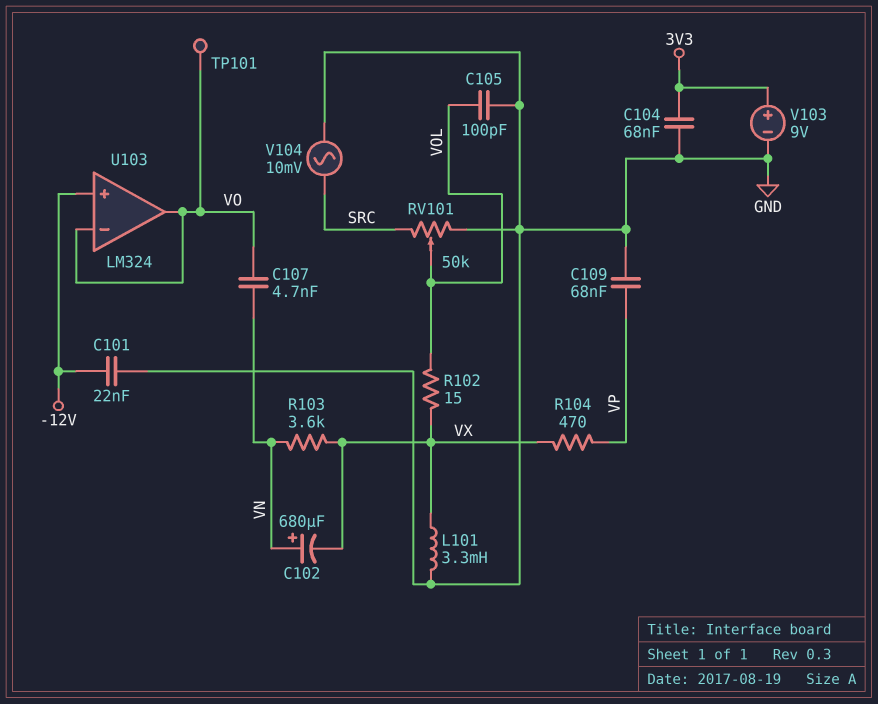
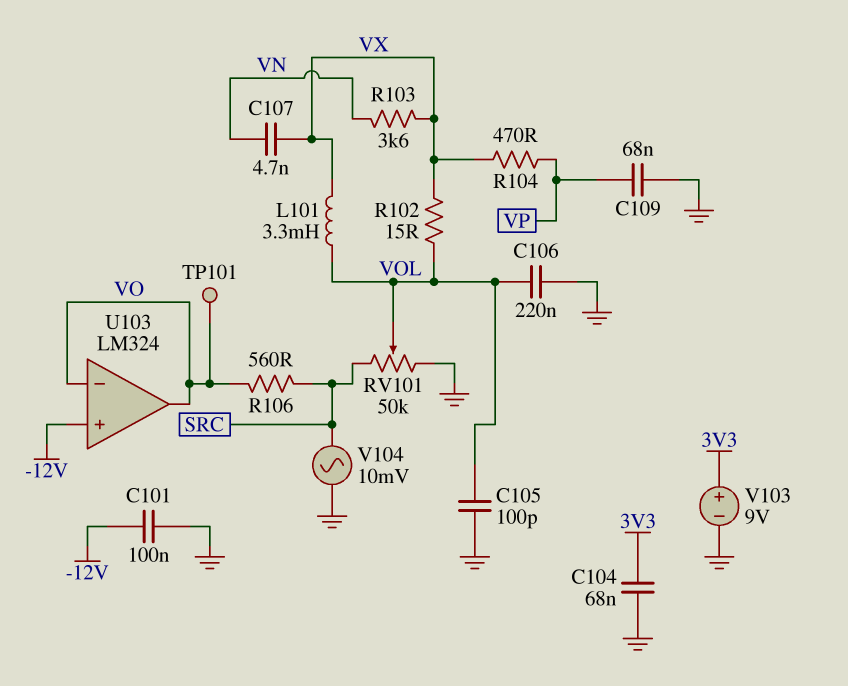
C101: 22nF (-12V, GND) -> 100nF (-12V, GND)
C102: 680uF (plus VN, minus VX) -> none
C106: none -> 220nF (GND, VOL)
C107: 4.7nF (VN, VO) -> 4.7nF (VN, VX)
L101: 3.3mH (GND, VX) -> 3.3mH (VOL, VX)
R106: none -> 560 (SRC, VO)

